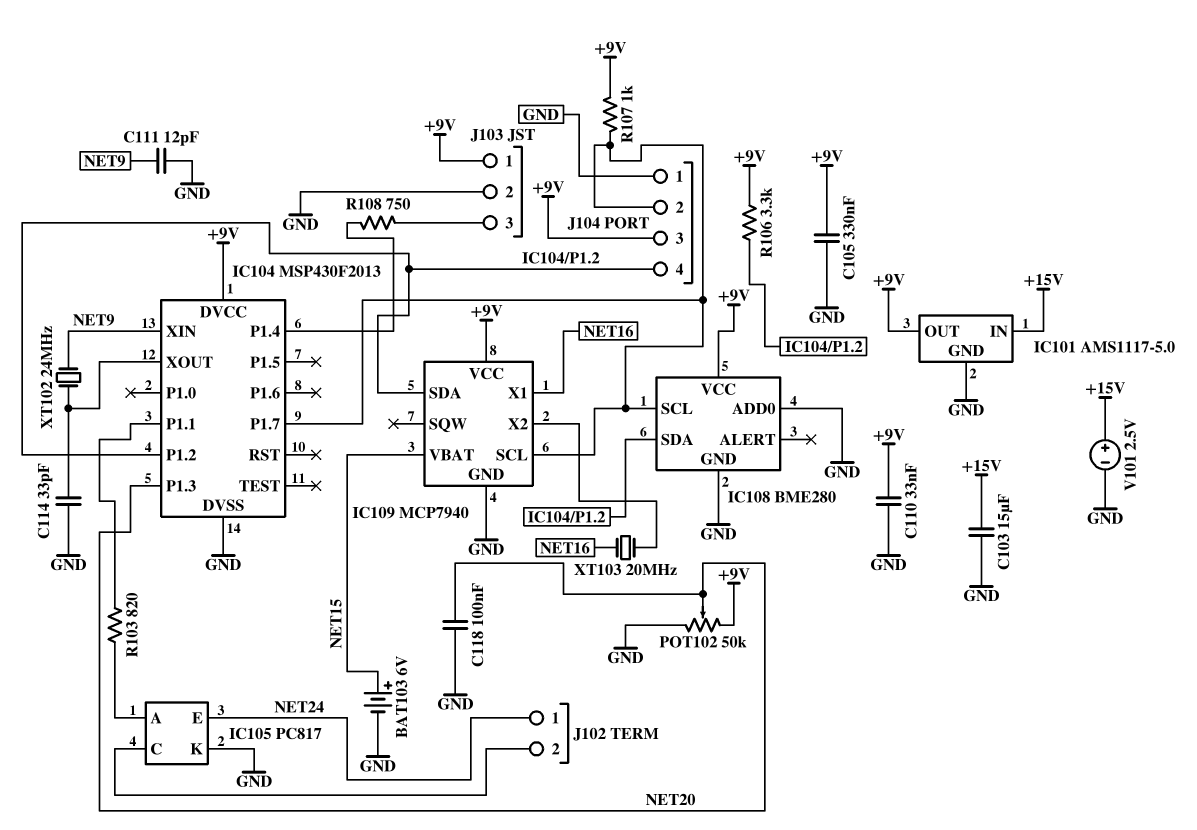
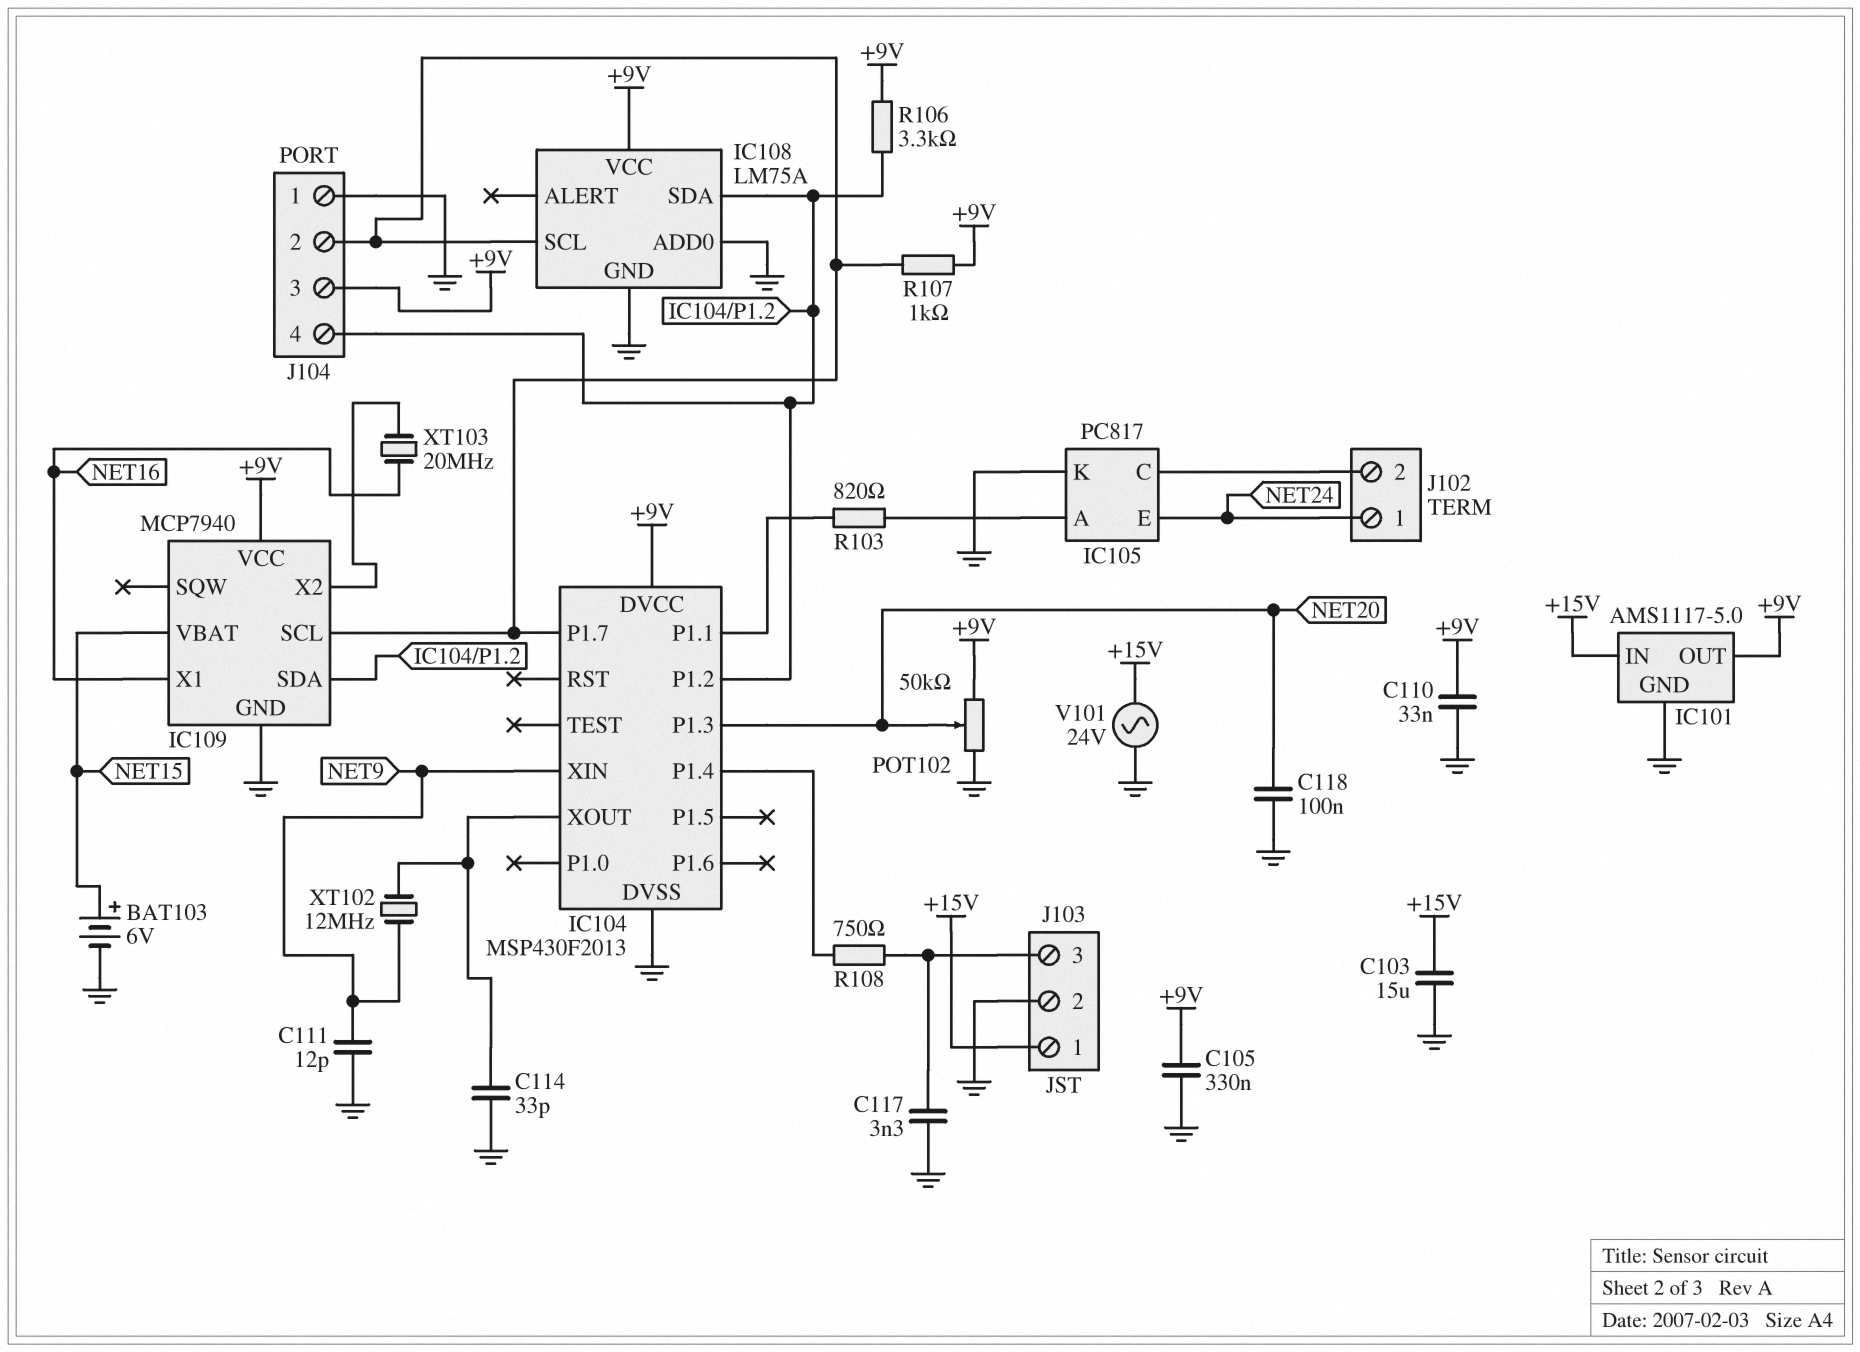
C117: none -> 3.3nF (GND, J103/3)
IC108: BME280 -> LM75A
J103 pin 1: +9V -> +15V
V101: 2.5V (plus +15V, minus GND) -> AC 24V (+15V, GND)
XT102: 24MHz (IC104/XOUT, NET9) -> 12MHz (IC104/XOUT, NET9)

